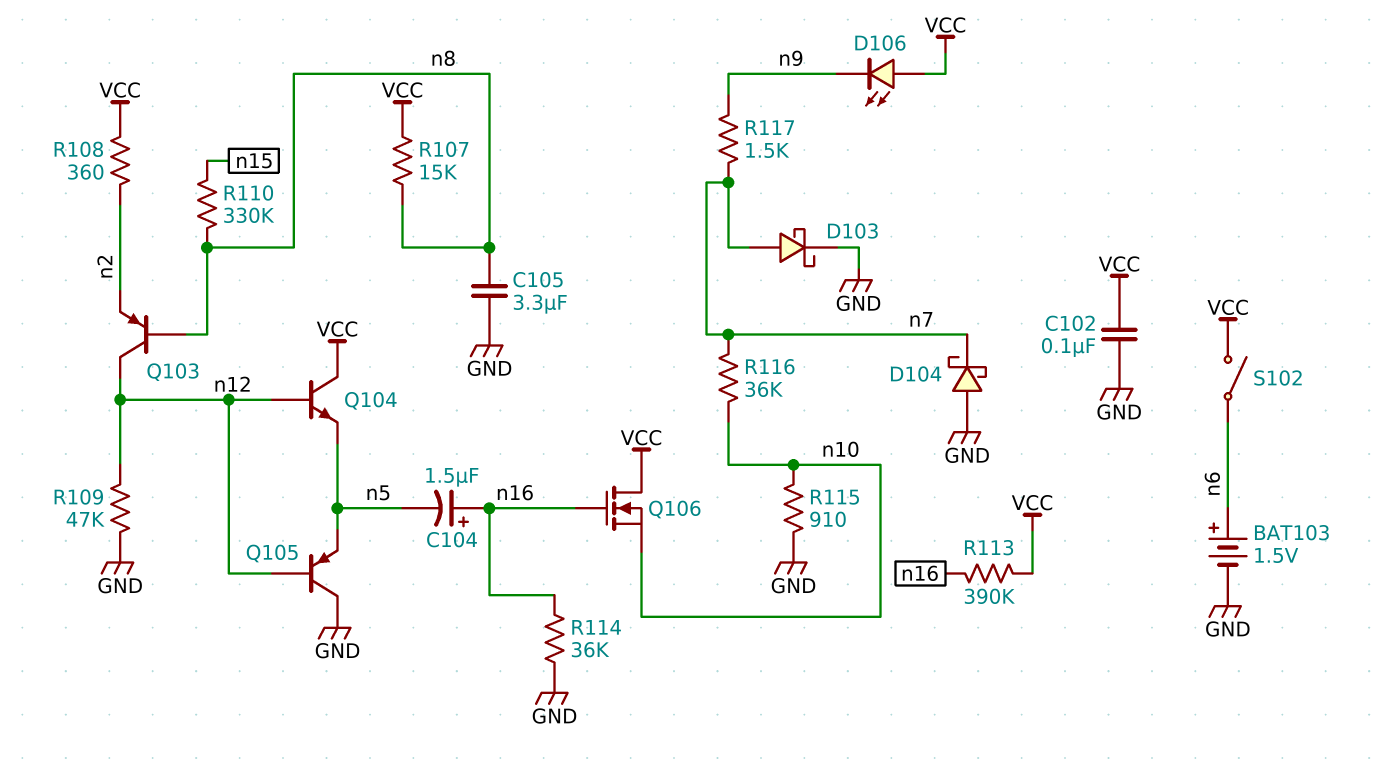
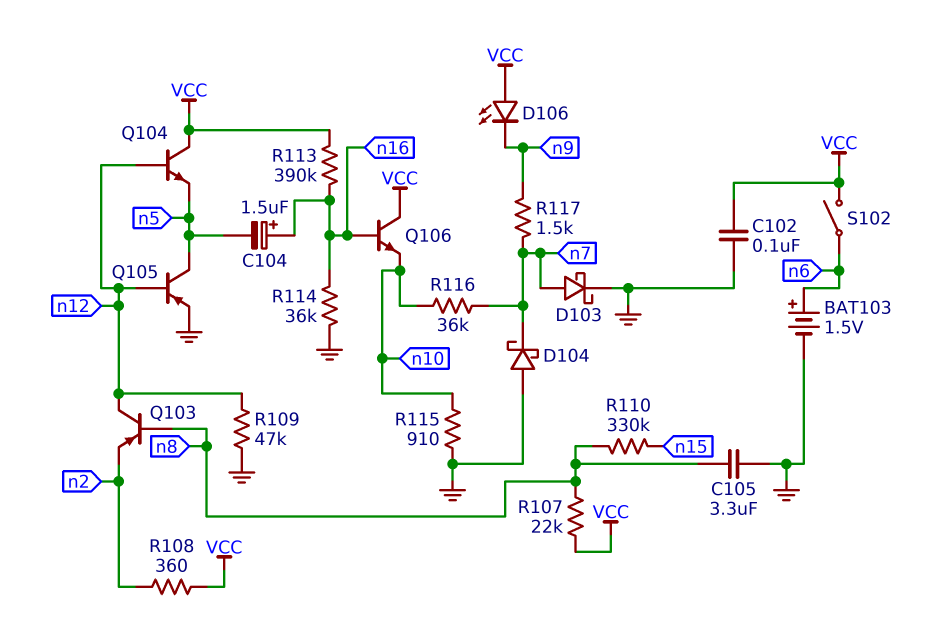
Q105: PNP (B n12, C GND, E n5) -> PNP (B n12, C n5, E GND)
Q106: NMOS (G n16, D VCC, S n10) -> NPN (B n16, C VCC, E n10)
R107: 15k (VCC, n8) -> 22k (VCC, n8)

